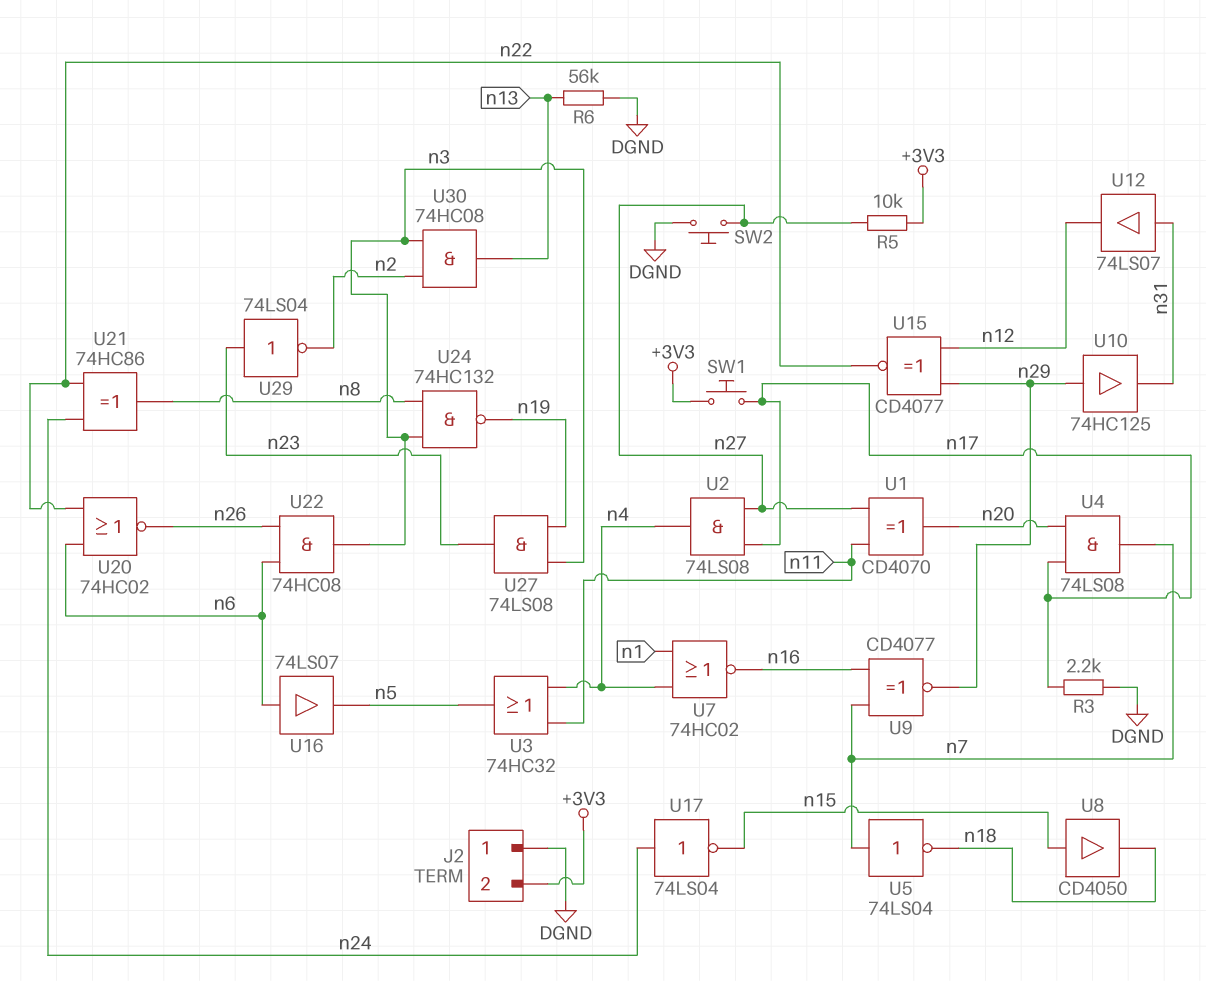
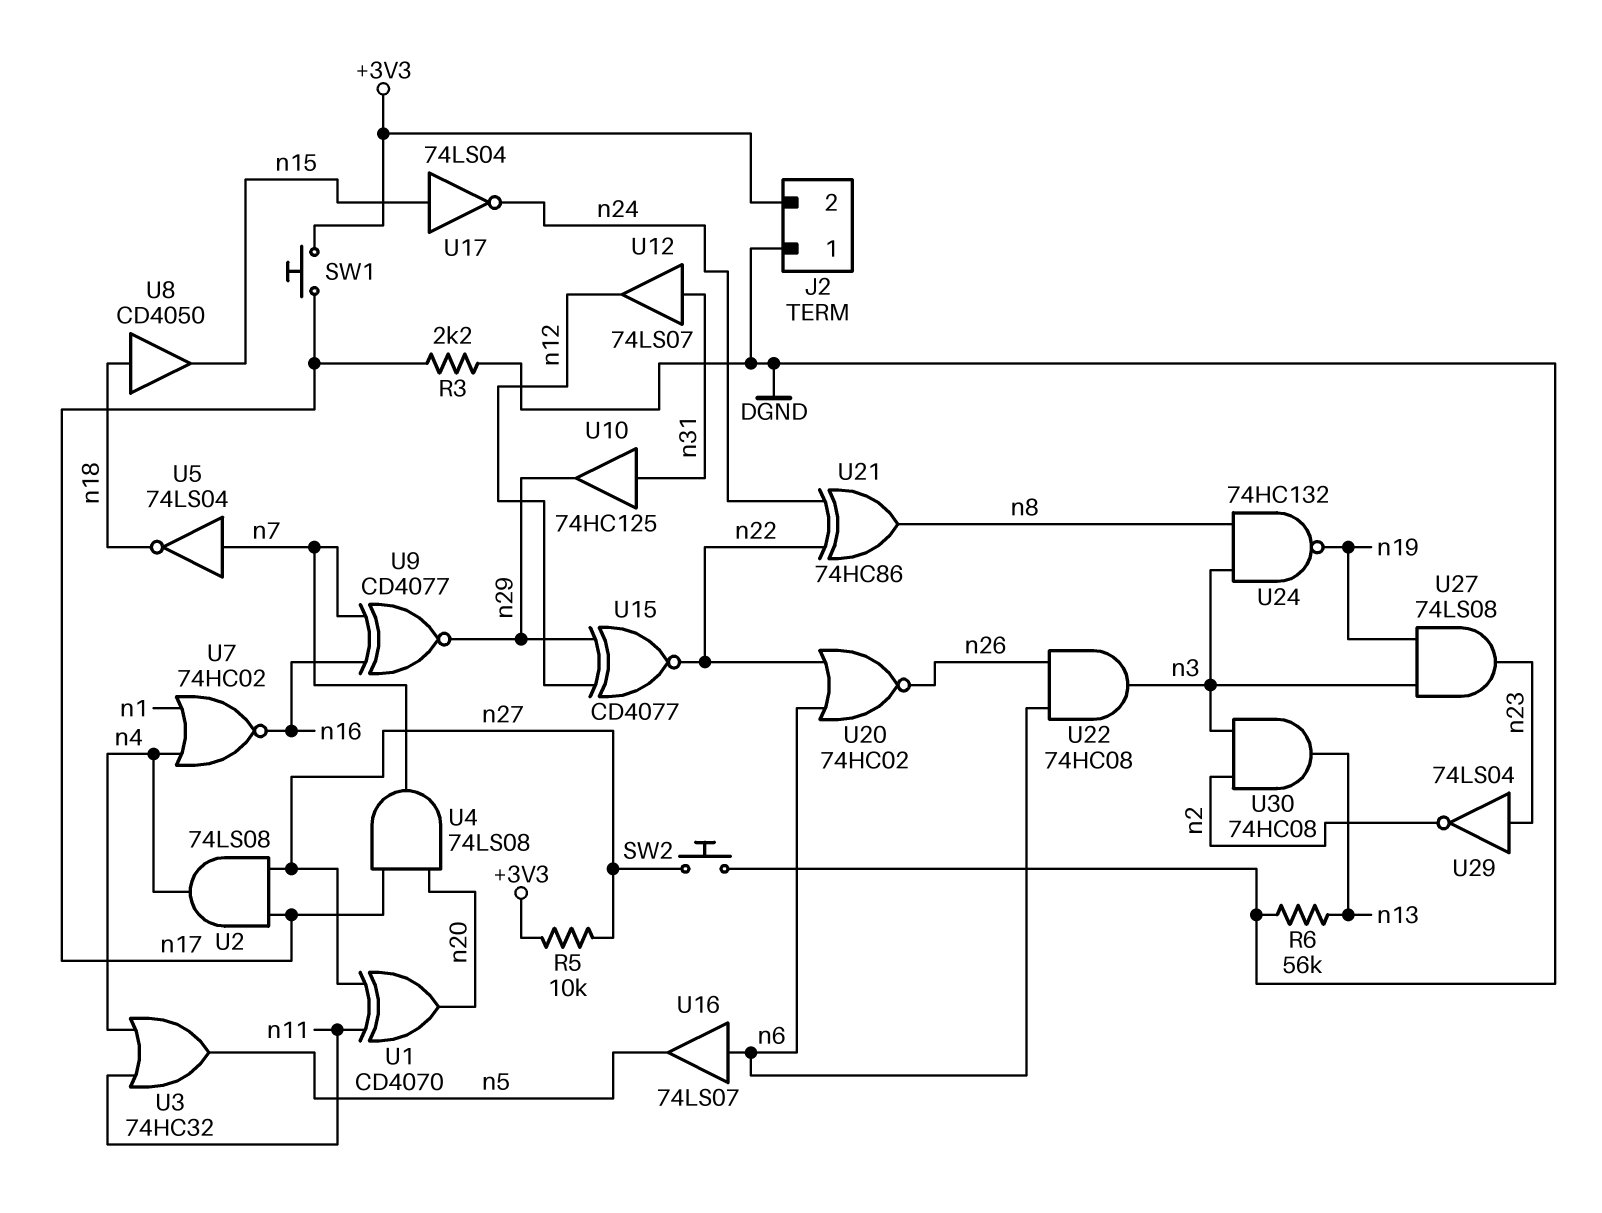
U8: buffer CD4050 (in n15, out n18) -> buffer CD4050 (in n18, out n15)
U10: buffer 74HC125 (in n29, out n31) -> buffer 74HC125 (in n31, out n29)
U17: NOT 74LS04 (in n24, out n15) -> NOT 74LS04 (in n15, out n24)

